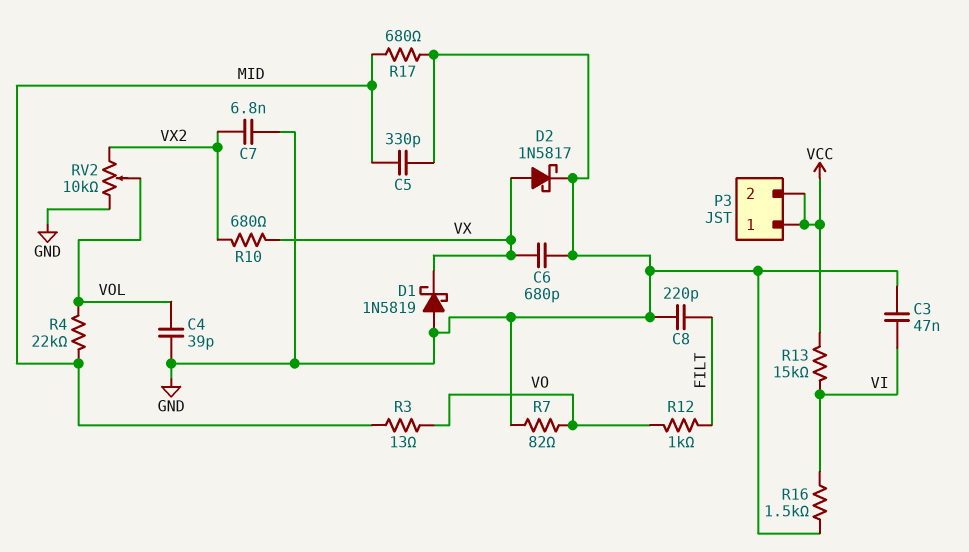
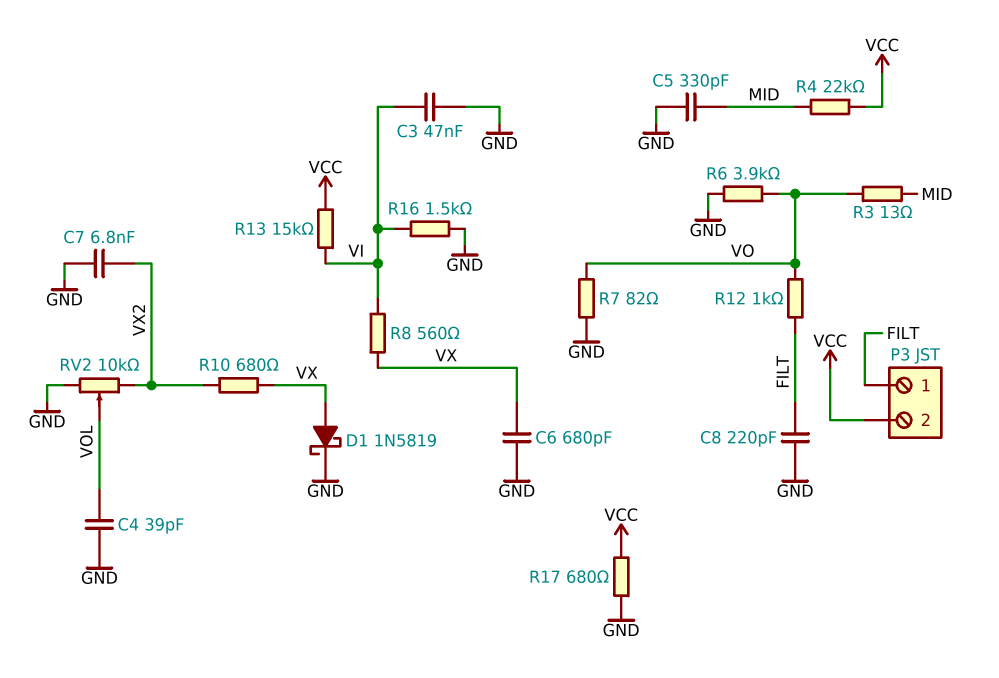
D1: schottky 1N5819 (A GND, K VX) -> schottky 1N5819 (A VX, K GND)
D2: schottky 1N5817 (A VX, K GND) -> none
P3 pin 1: VCC -> FILT
R4: 22k (MID, VOL) -> 22k (MID, VCC)
R6: none -> 3.9k (GND, VO)
R8: none -> 560 (VI, VX)
R17: 680 (GND, MID) -> 680 (GND, VCC)

